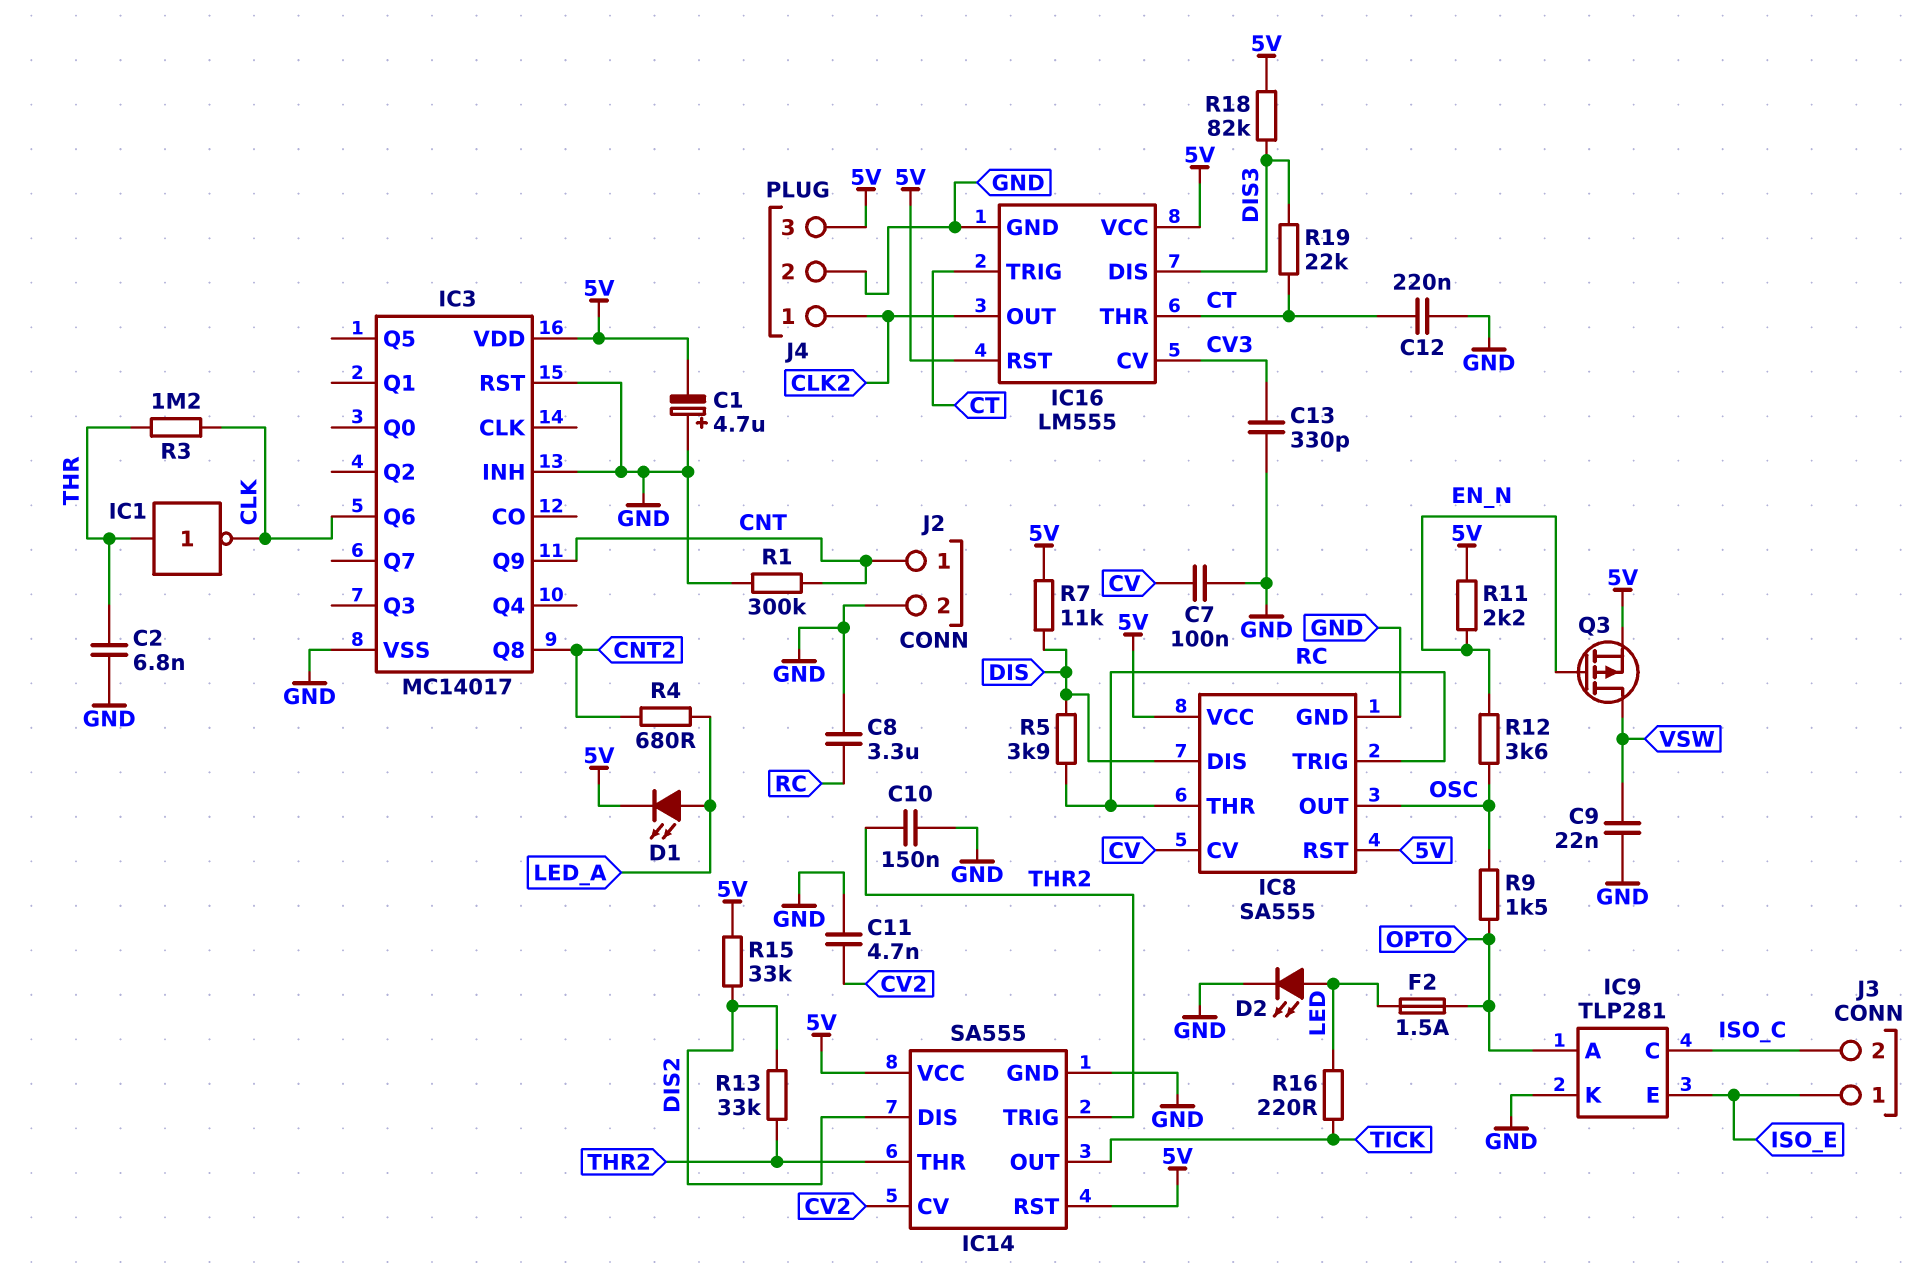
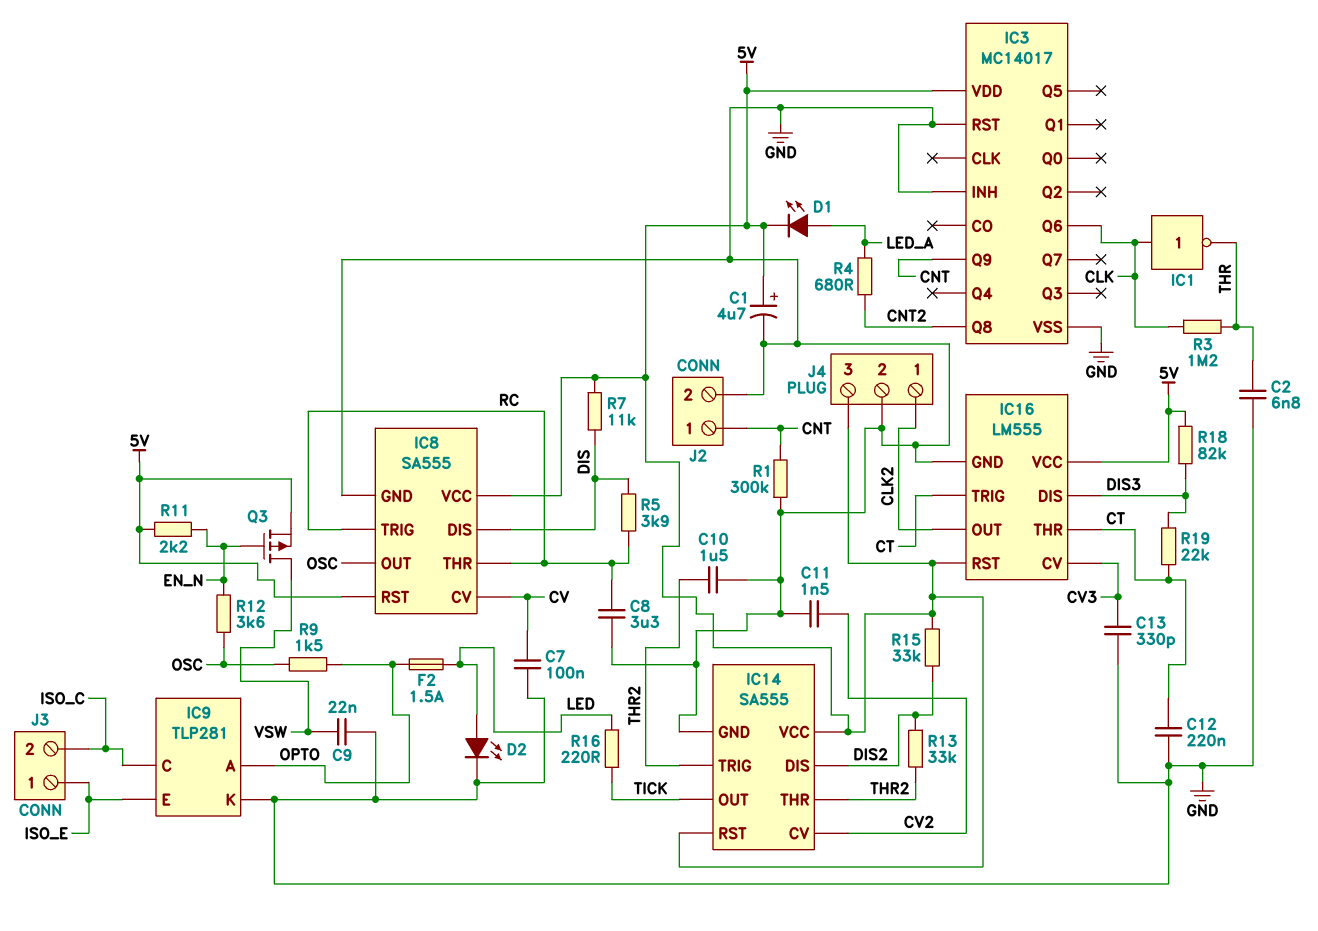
C1: 4.7uF (plus GND, minus 5V) -> 4.7uF (plus 5V, minus GND)
C10: 150nF (GND, THR2) -> 1.5uF (GND, THR2)
C11: 4.7nF (CV2, GND) -> 1.5nF (CV2, GND)
IC1: NOT (in THR, out CLK) -> NOT (in CLK, out THR)

